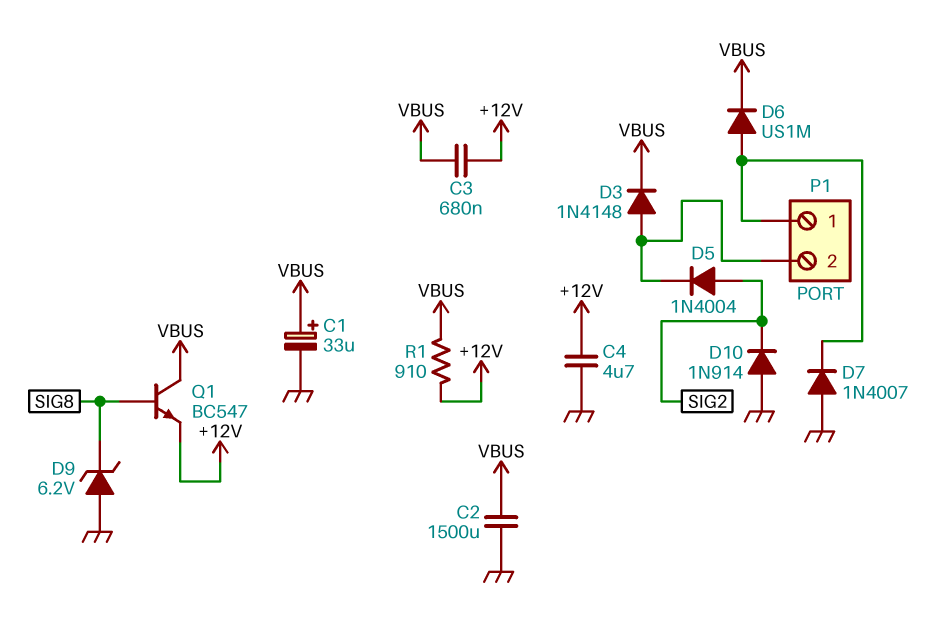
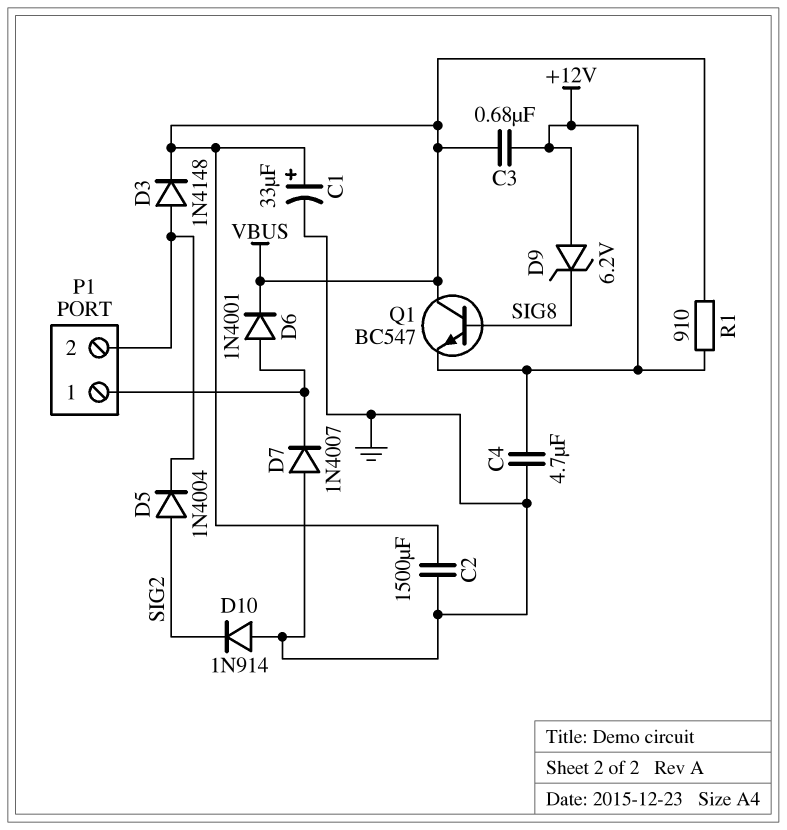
D6: diode US1M (A P1/1, K VBUS) -> diode 1N4001 (A P1/1, K VBUS)
D9: zener 6.2V (A GND, K SIG8) -> zener 6.2V (A +12V, K SIG8)

